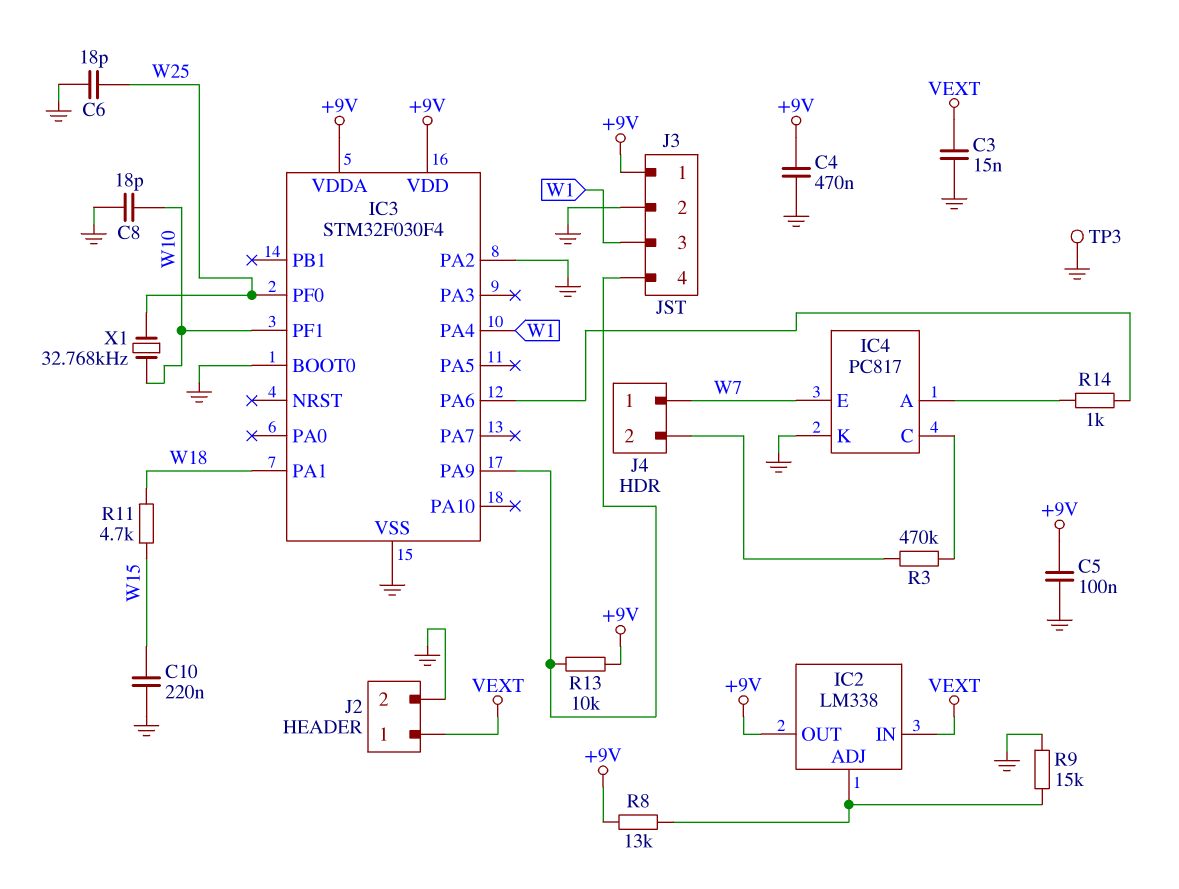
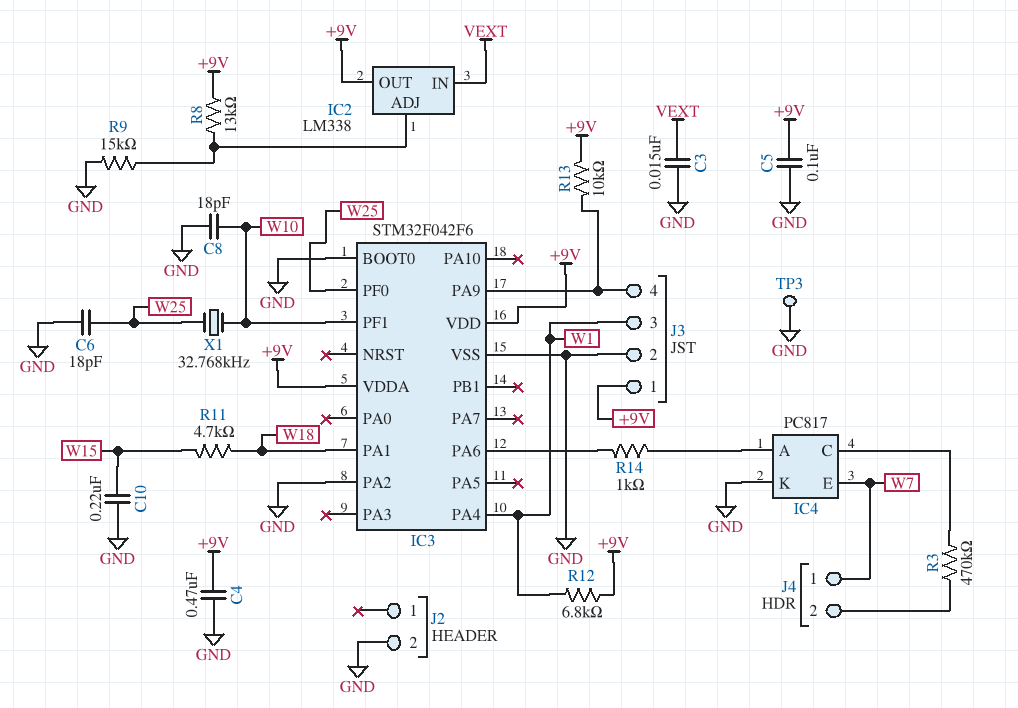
IC3: STM32F030F4 -> STM32F042F6
J2 pin 1: VEXT -> none
R12: none -> 6.8k (+9V, W1)

